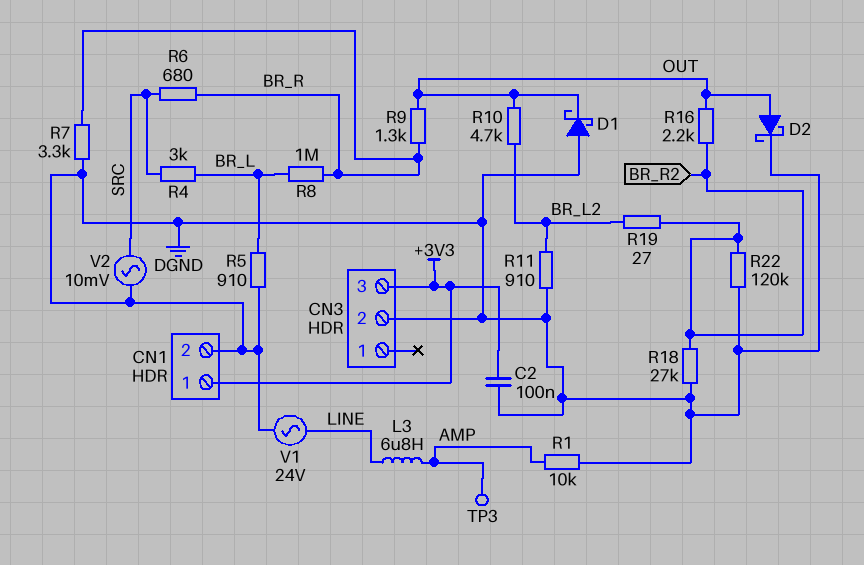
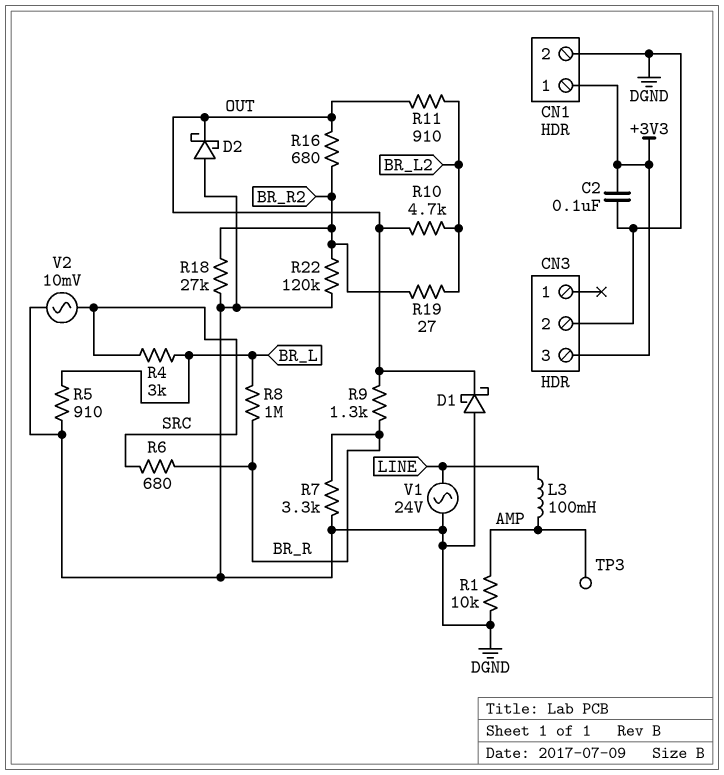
D2: schottky (A OUT, K DGND) -> schottky (A DGND, K OUT)
L3: 6.8uH (AMP, LINE) -> 100mH (AMP, LINE)
R11: 910 (BR_L2, DGND) -> 910 (BR_L2, OUT)
R16: 2.2k (BR_R2, OUT) -> 680 (BR_R2, OUT)

